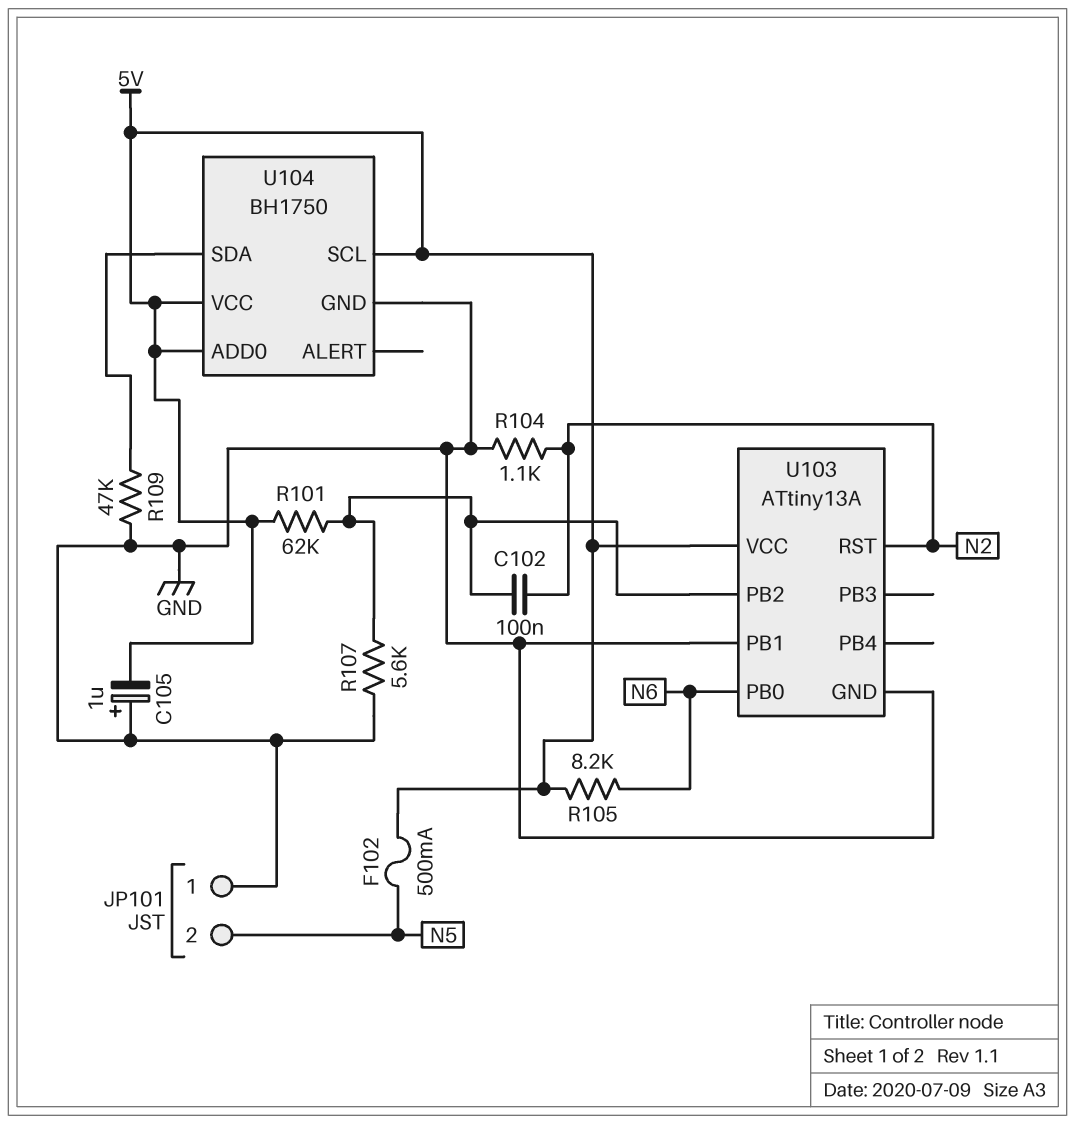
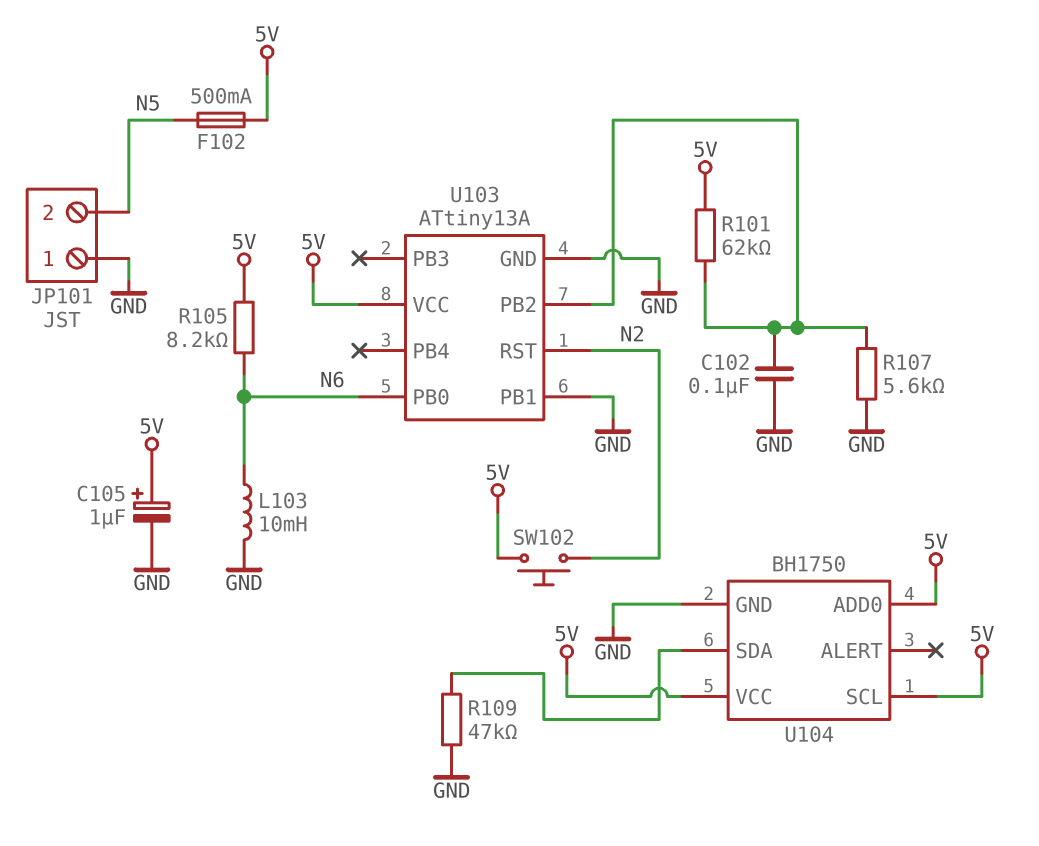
C102: 100nF (N2, U103/PB2) -> 100nF (GND, U103/PB2)
C105: 1uF (plus GND, minus 5V) -> 1uF (plus 5V, minus GND)
L103: none -> 10mH (GND, N6)
R104: 1.1k (GND, N2) -> none
SW102: none -> button (5V, N2)

